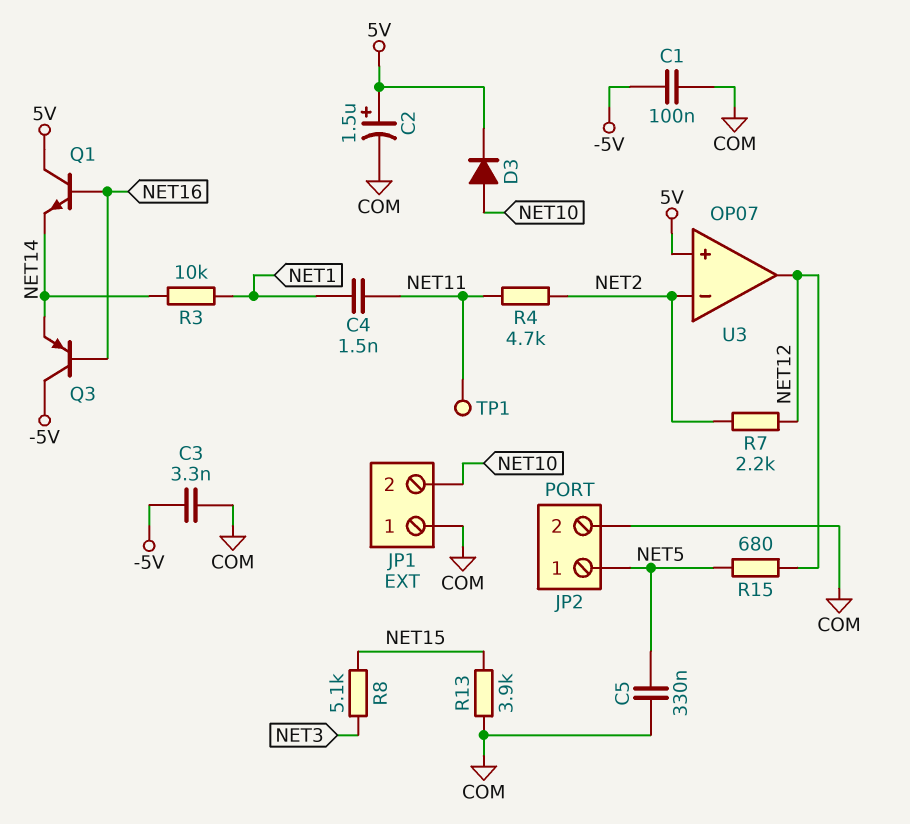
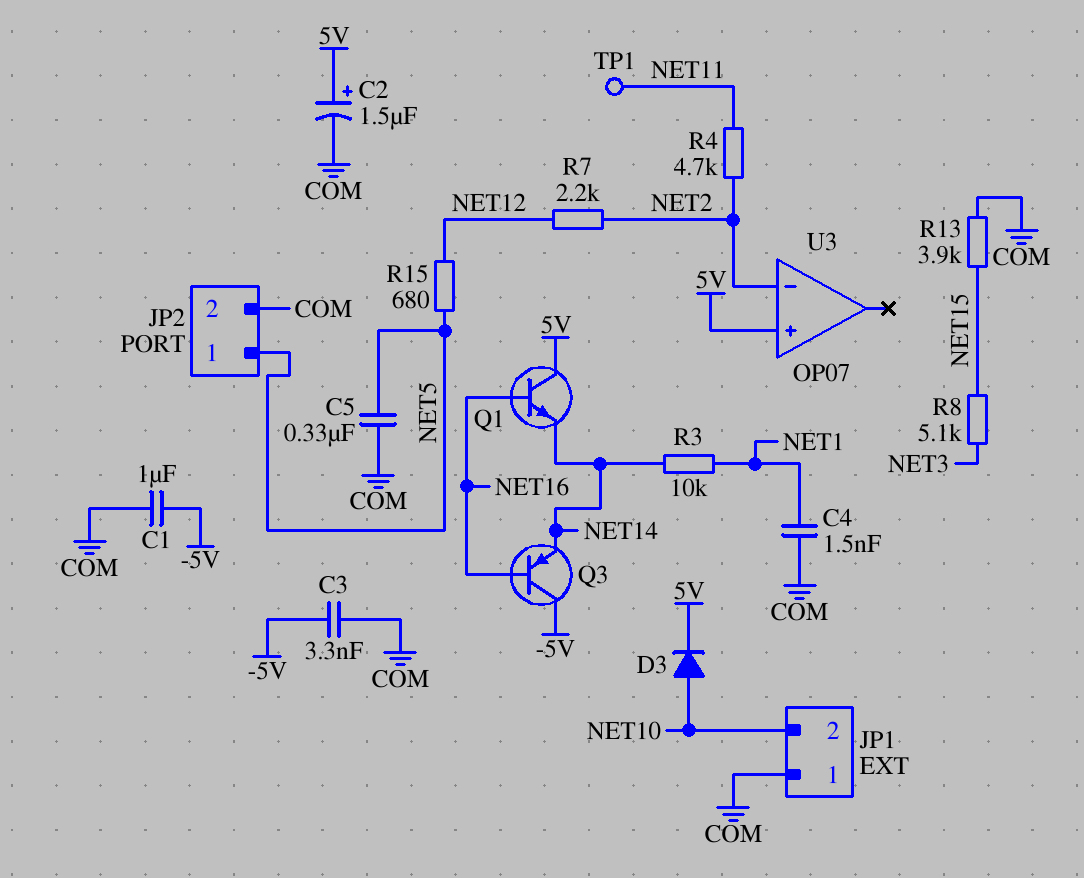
C1: 100nF (-5V, COM) -> 1uF (-5V, COM)
C4: 1.5nF (NET1, NET11) -> 1.5nF (COM, NET1)
U3 pin out: NET12 -> none

